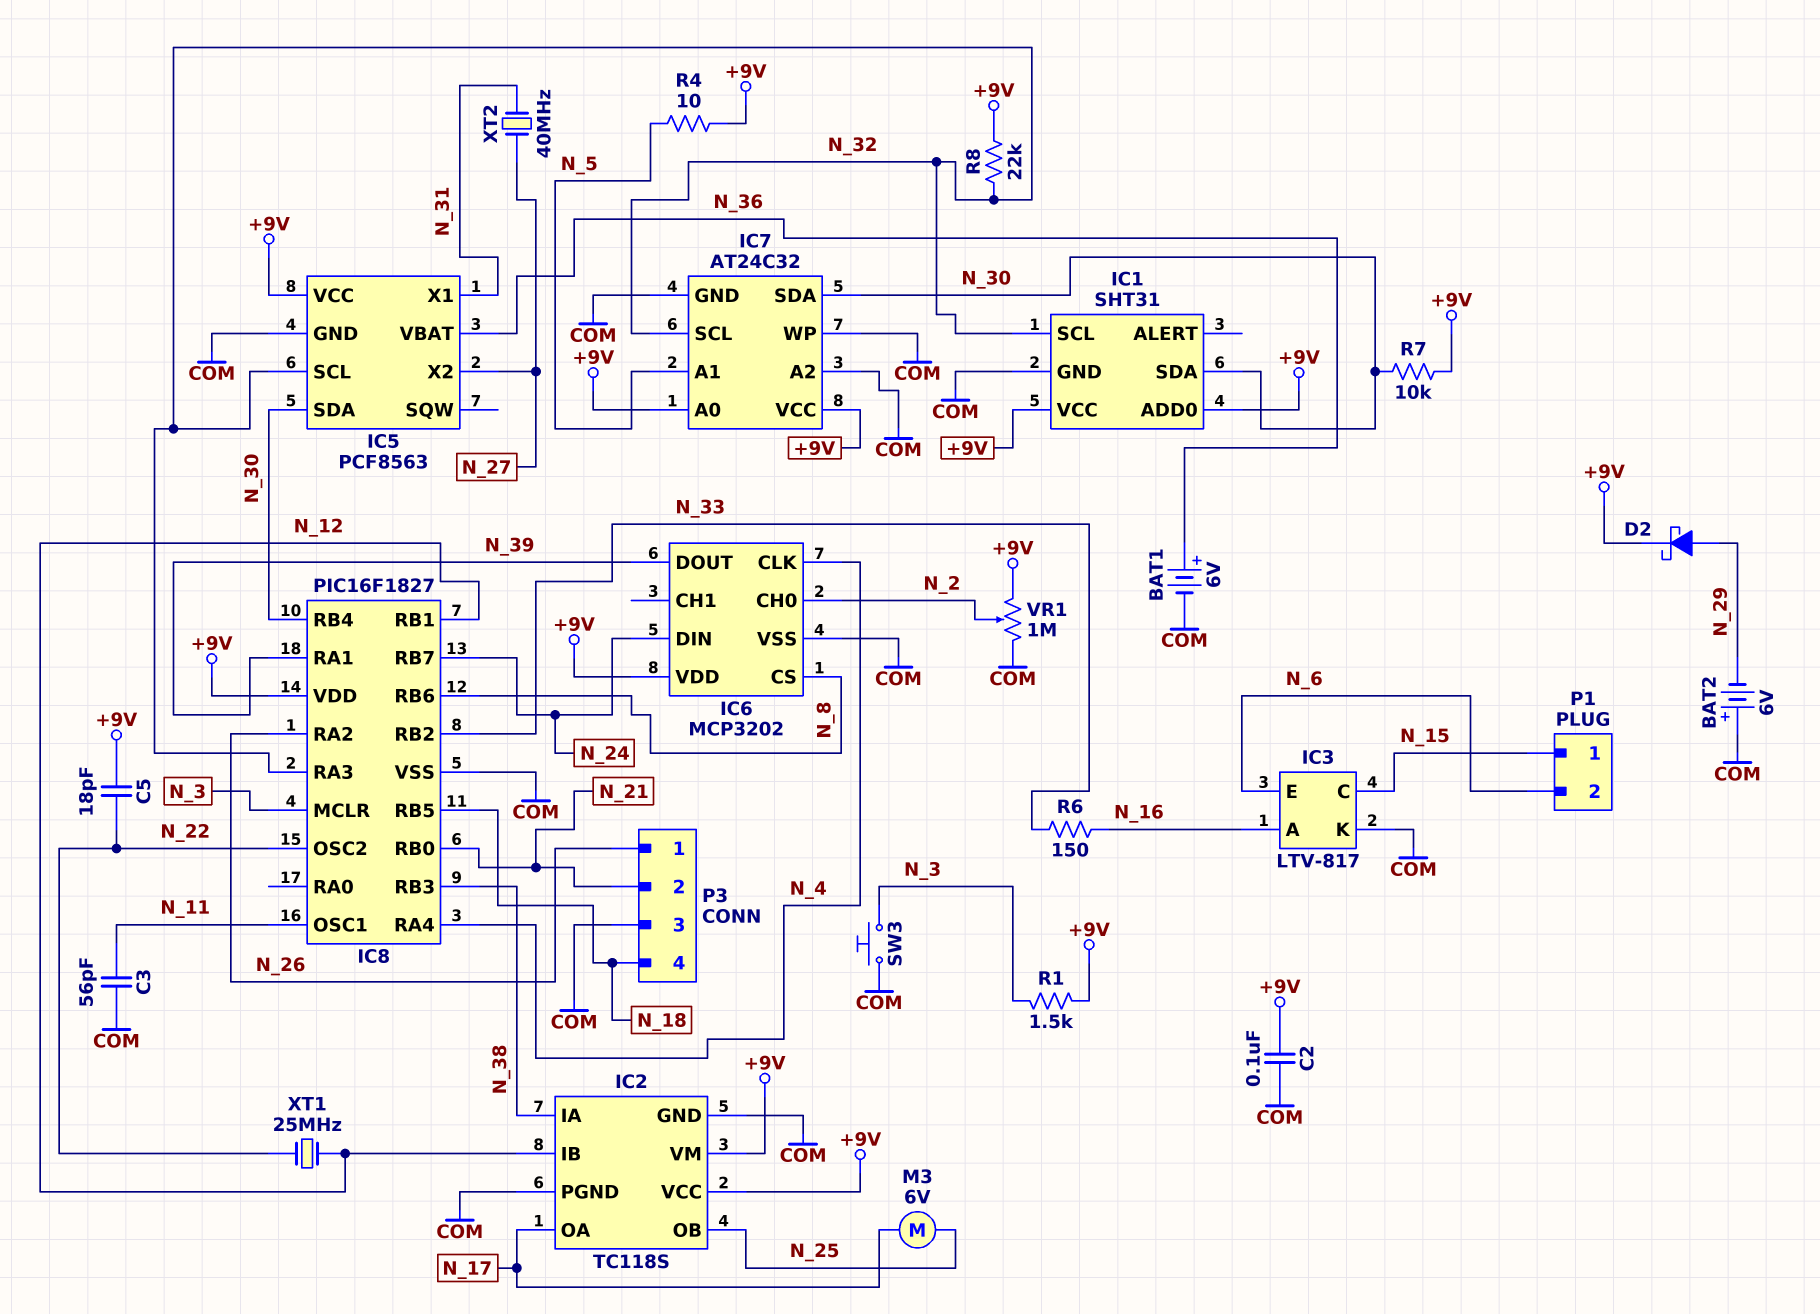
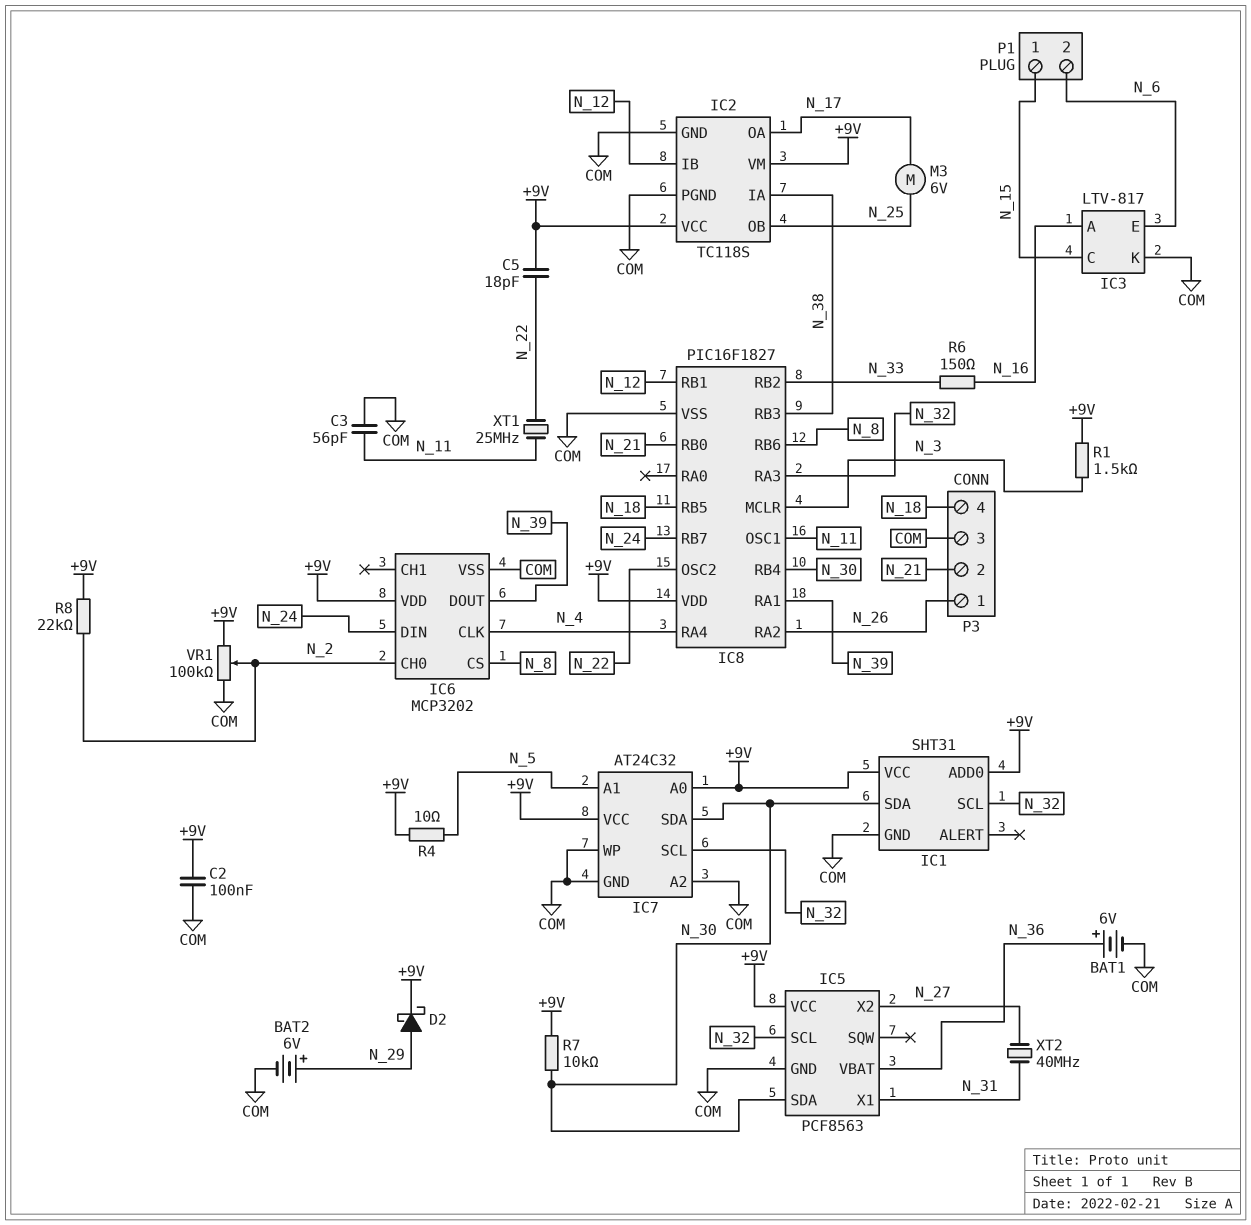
BAT2: 6V (plus COM, minus N_29) -> 6V (plus N_29, minus COM)
R8: 22k (+9V, N_32) -> 22k (+9V, N_2)
SW3: button (COM, N_3) -> none
VR1: 1M (+9V, COM, wiper N_2) -> 100k (+9V, COM, wiper N_2)
XT1: 25MHz (N_12, N_22) -> 25MHz (N_11, N_22)

